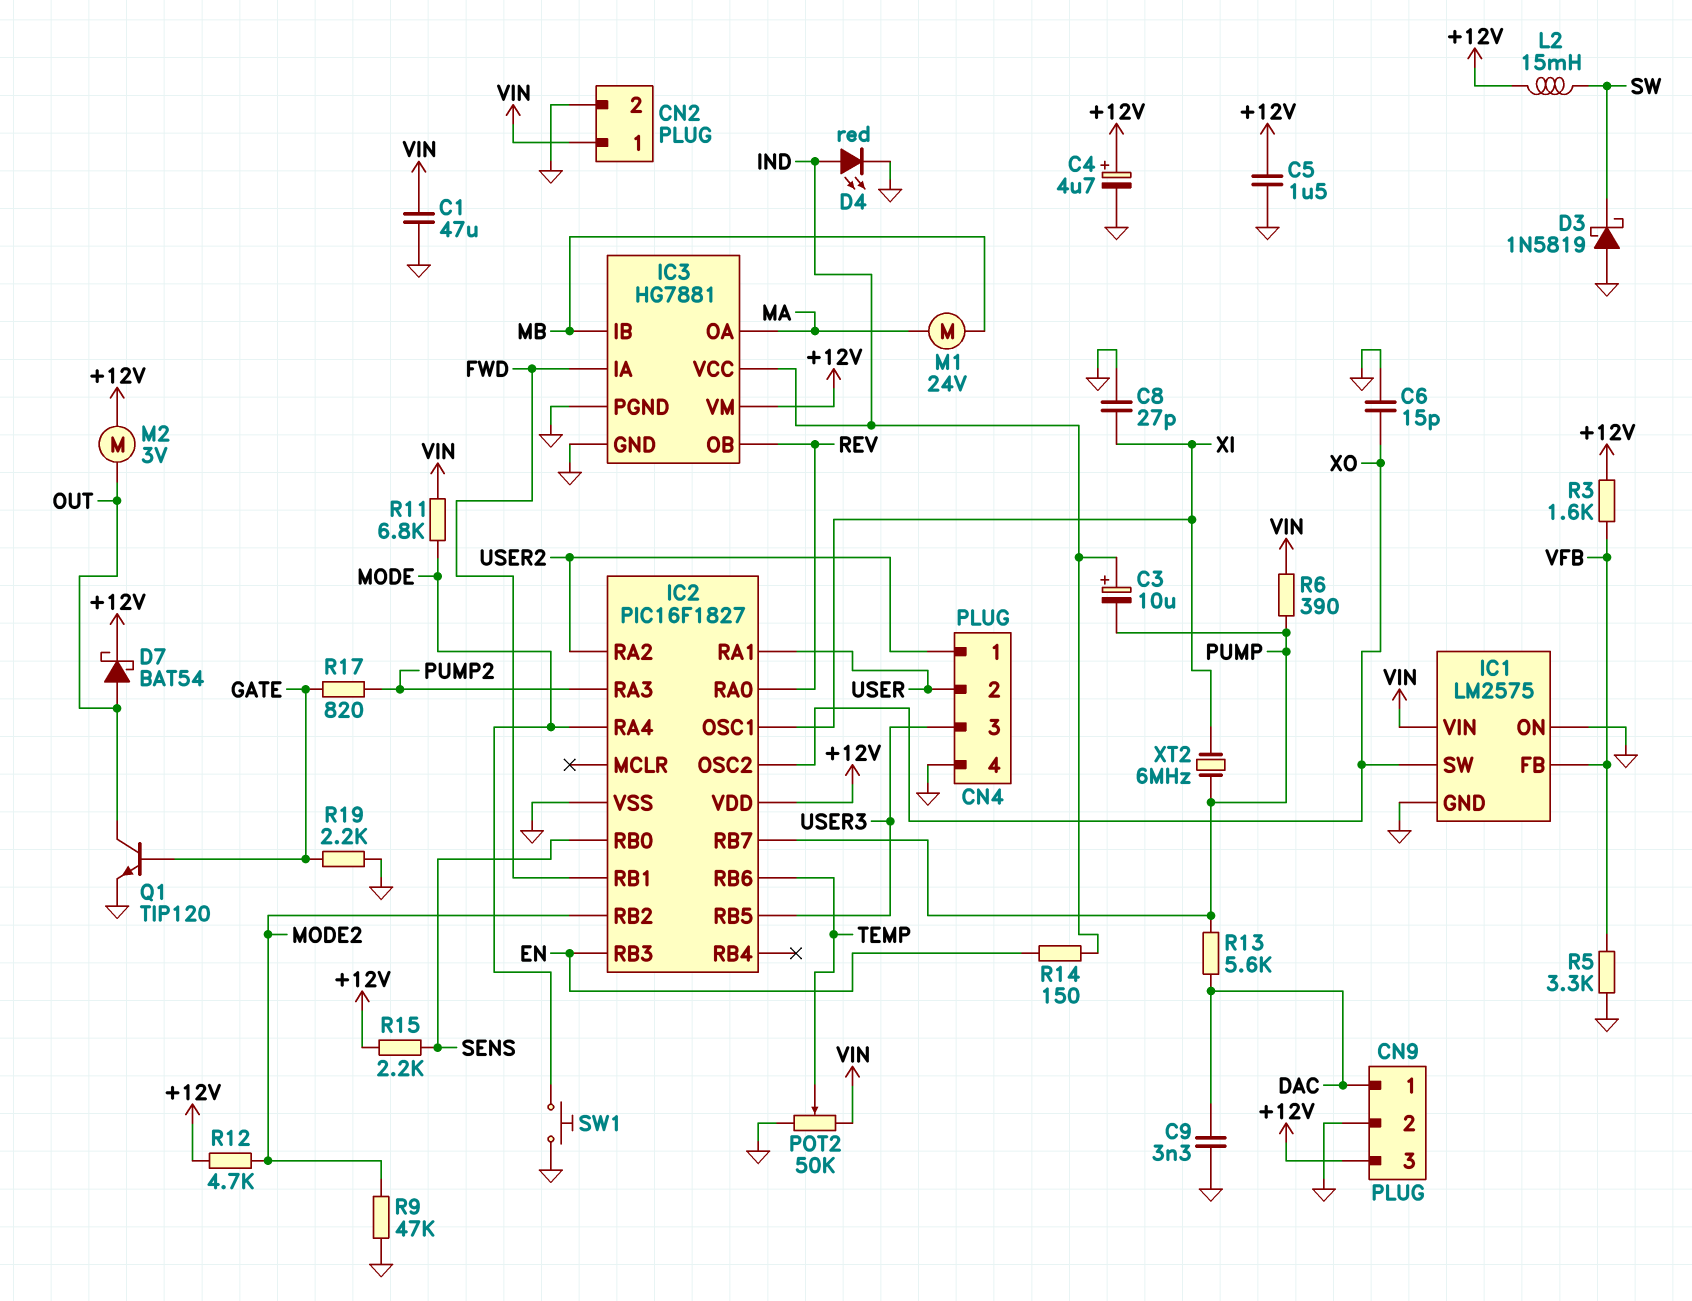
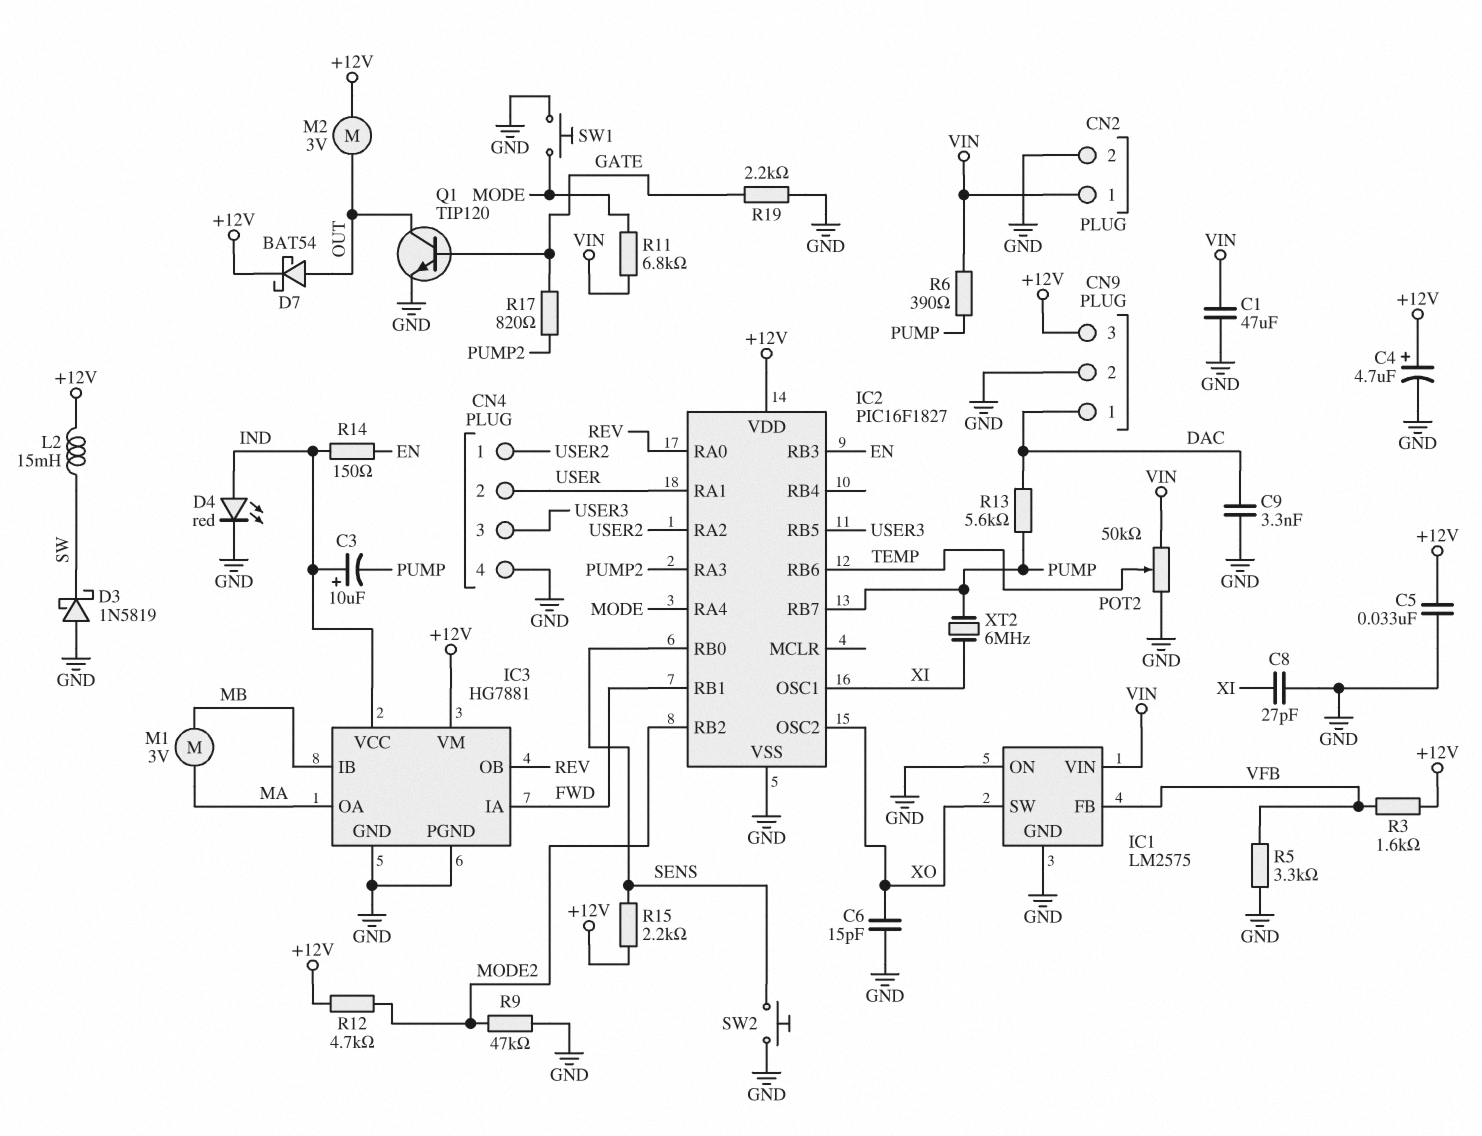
C5: 1.5uF (+12V, GND) -> 33nF (+12V, GND)
M1: motor 24V (MA, MB) -> motor 3V (MA, MB)
SW2: none -> button (GND, SENS)

